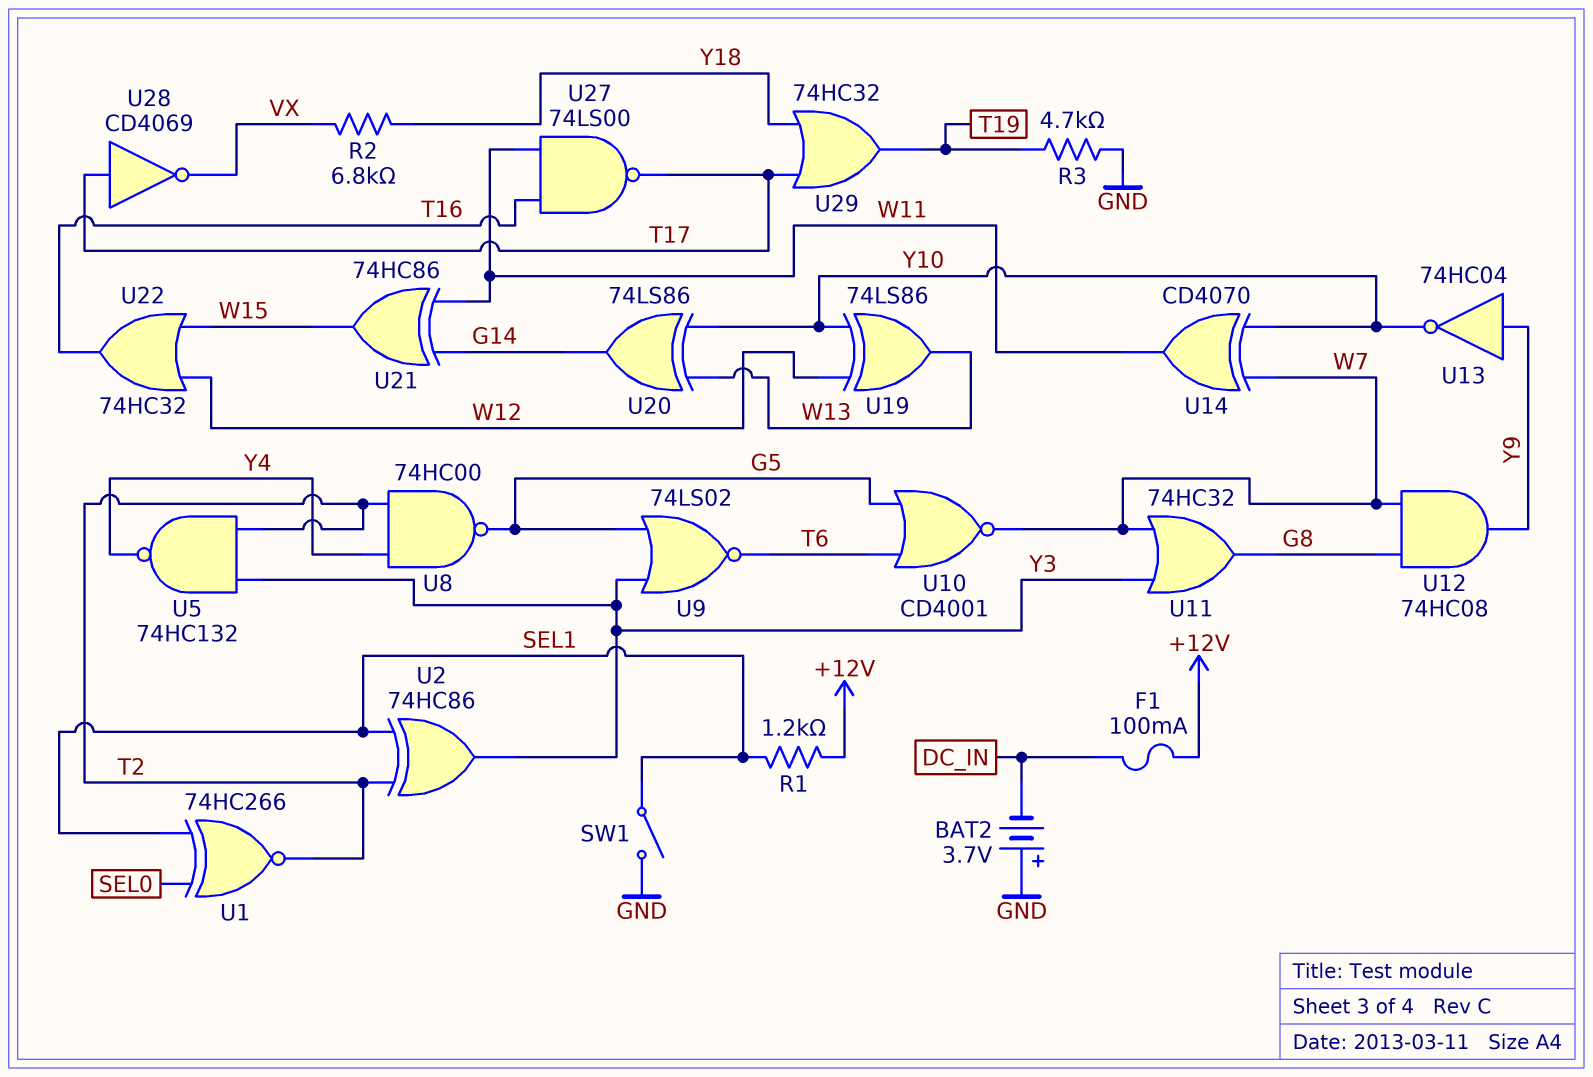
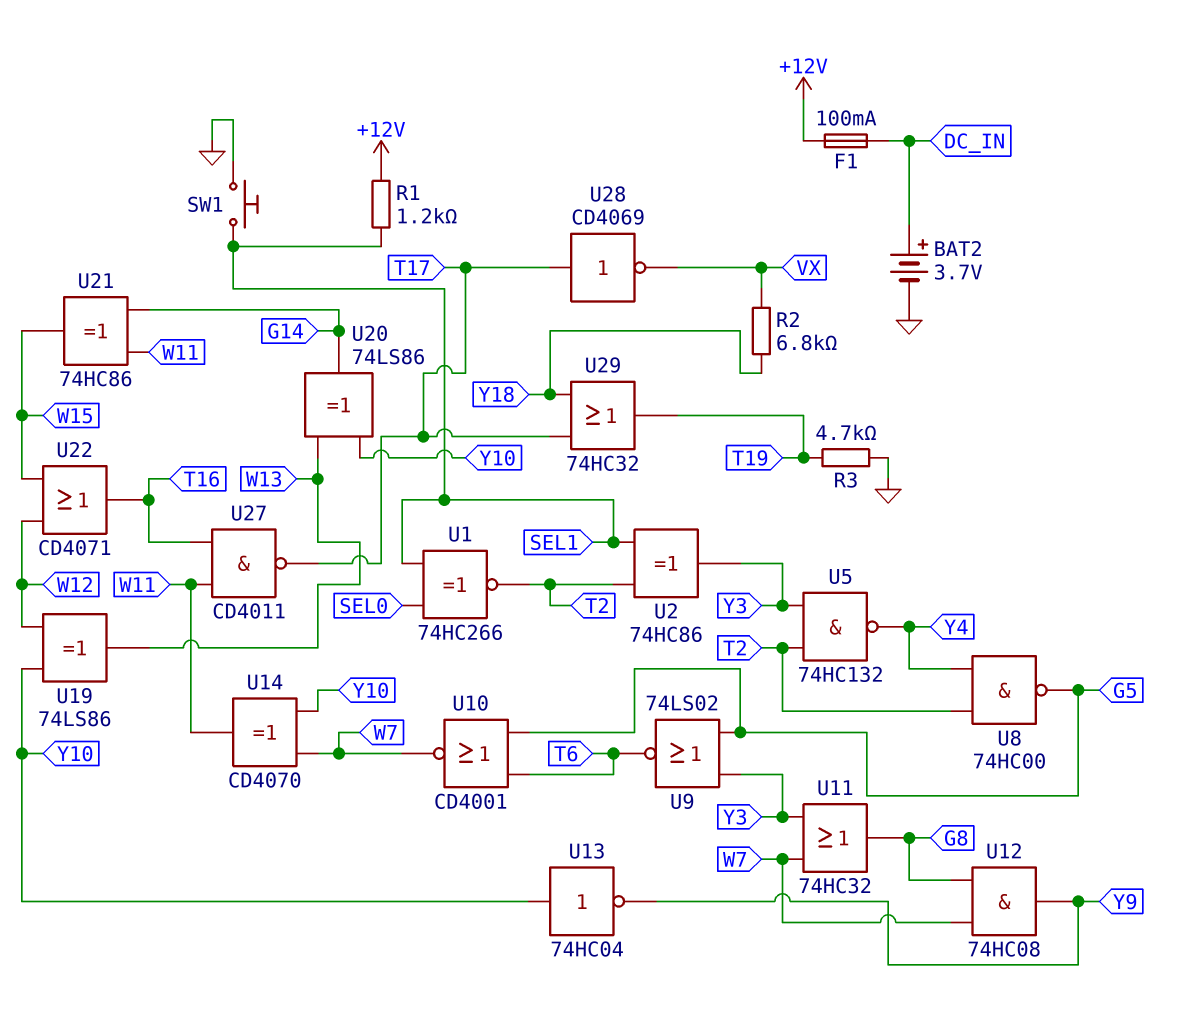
BAT2: 3.7V (plus GND, minus DC_IN) -> 3.7V (plus DC_IN, minus GND)
SW1: switch (GND, SEL1) -> button (GND, SEL1)
U13: NOT 74HC04 (in Y9, out Y10) -> NOT 74HC04 (in Y10, out Y9)
U22: OR 74HC32 (in W12, in W15, out T16) -> OR CD4071 (in W12, in W15, out T16)
U27: NAND 74LS00 (in T16, in W11, out T17) -> NAND CD4011 (in T16, in W11, out T17)

